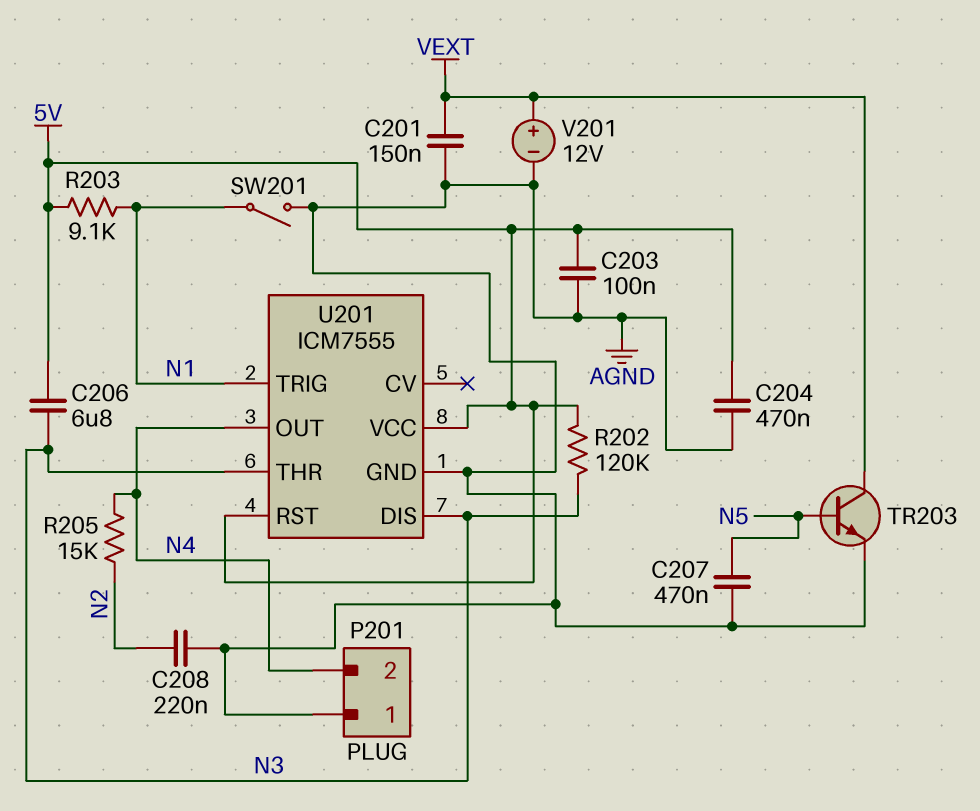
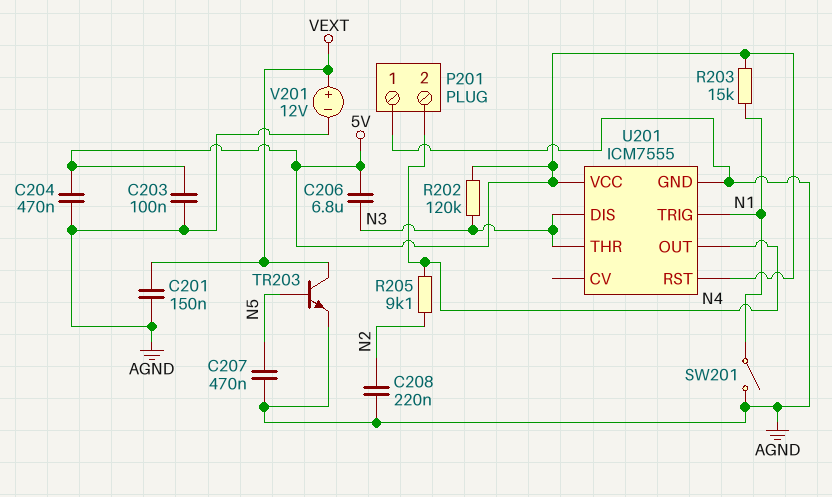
R203: 9.1k (5V, N1) -> 15k (5V, N1)
R205: 15k (N2, N4) -> 9.1k (N2, N4)

